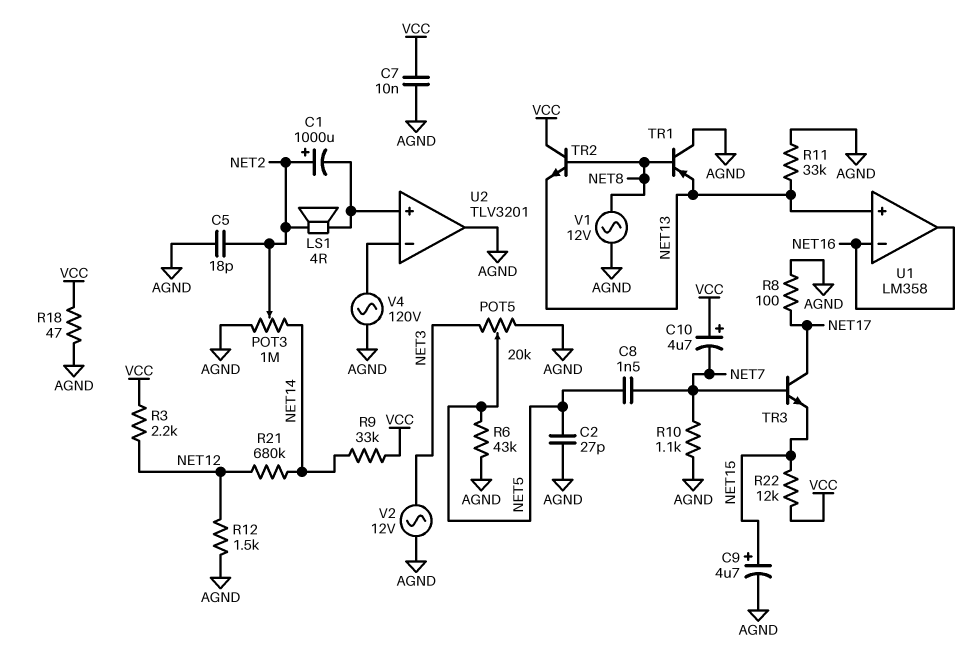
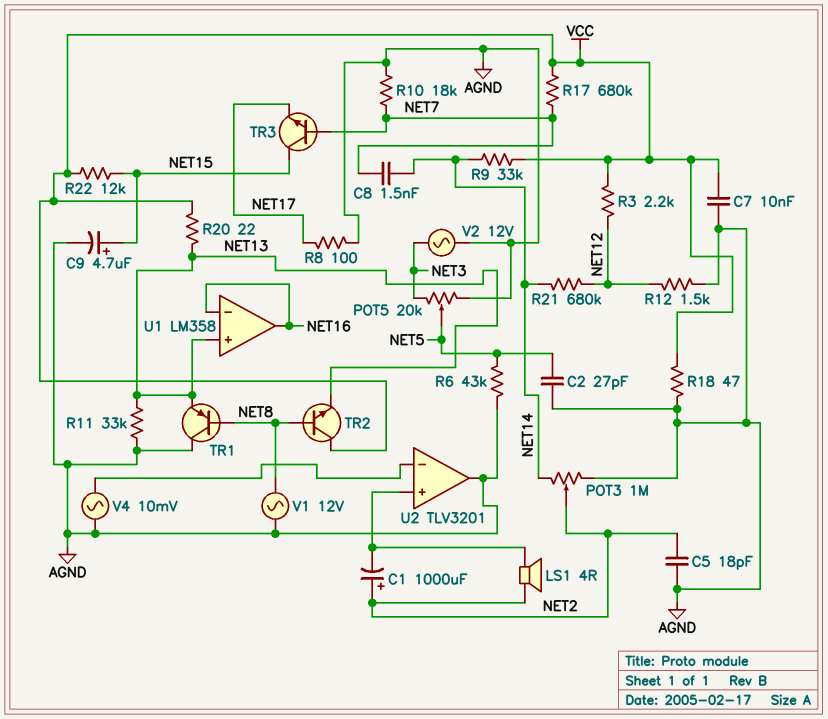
C8: 1.5nF (NET5, NET7) -> 1.5nF (NET7, NET14)
C10: 4.7uF (plus VCC, minus NET7) -> none
R10: 1.1k (AGND, NET7) -> 18k (AGND, NET7)
R17: none -> 680k (NET7, VCC)
R20: none -> 22 (NET13, VCC)
TR3: NPN (B NET7, C NET17, E NET15) -> NPN (B NET7, C NET15, E NET17)
V4: AC 120V (AGND, U2/in-) -> AC 10mV (AGND, U2/in-)

